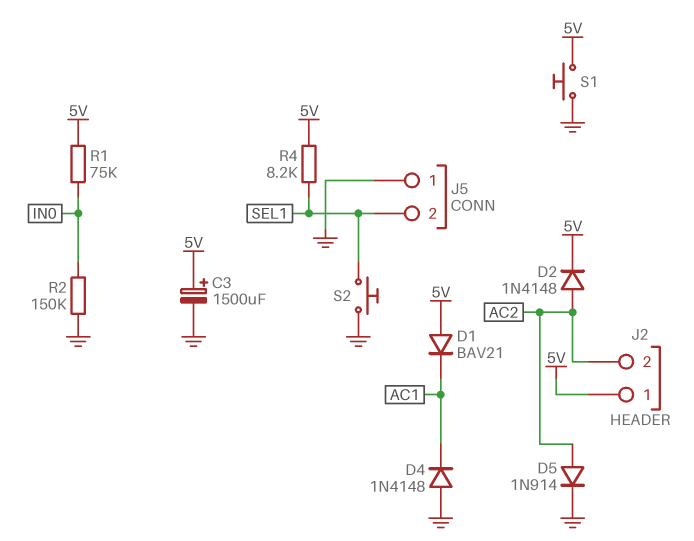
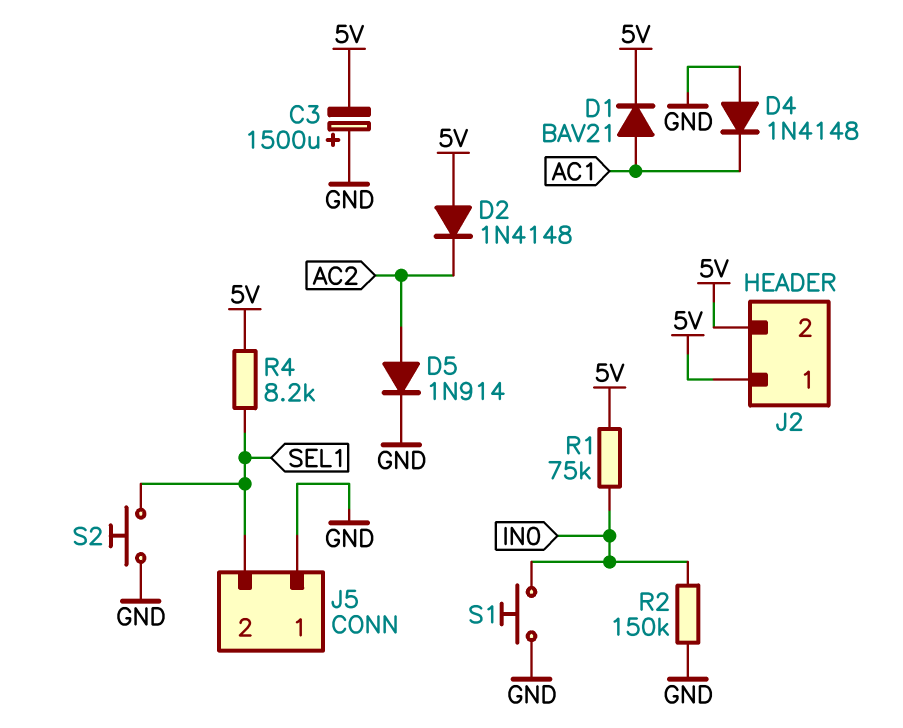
C3: 1500uF (plus 5V, minus GND) -> 1500uF (plus GND, minus 5V)
D1: diode BAV21 (A 5V, K AC1) -> diode BAV21 (A AC1, K 5V)
D2: diode 1N4148 (A AC2, K 5V) -> diode 1N4148 (A 5V, K AC2)
J2 pin 2: AC2 -> 5V
S1: button (5V, GND) -> button (GND, IN0)

